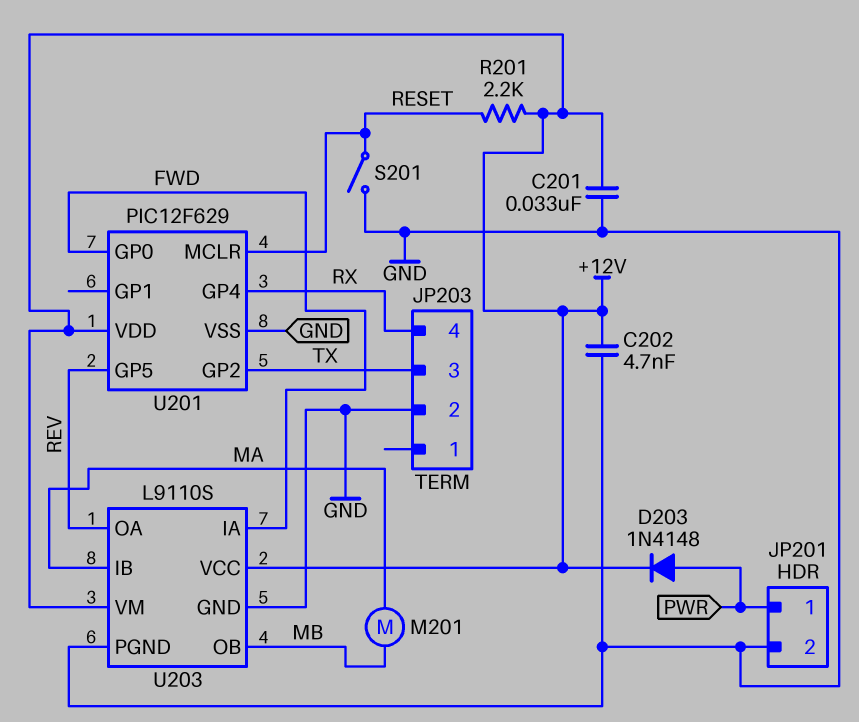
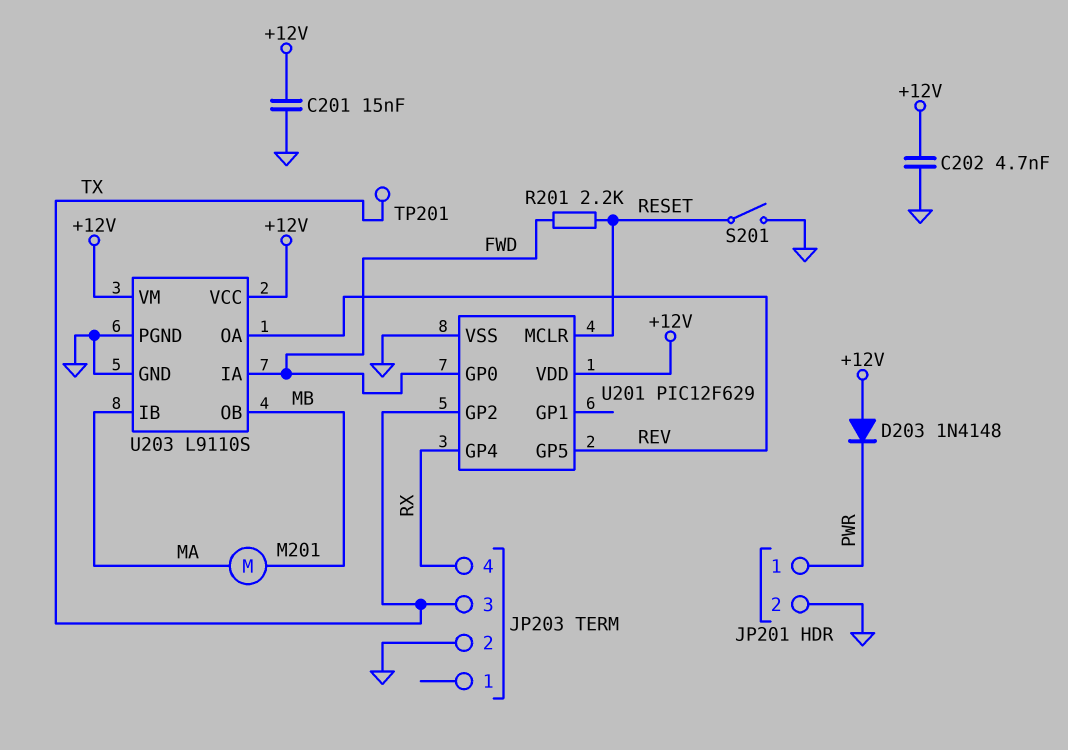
C201: 33nF (+12V, GND) -> 15nF (+12V, GND)
D203: diode 1N4148 (A PWR, K +12V) -> diode 1N4148 (A +12V, K PWR)
R201: 2.2k (+12V, RESET) -> 2.2k (FWD, RESET)
TP201: none -> test point (TX)

